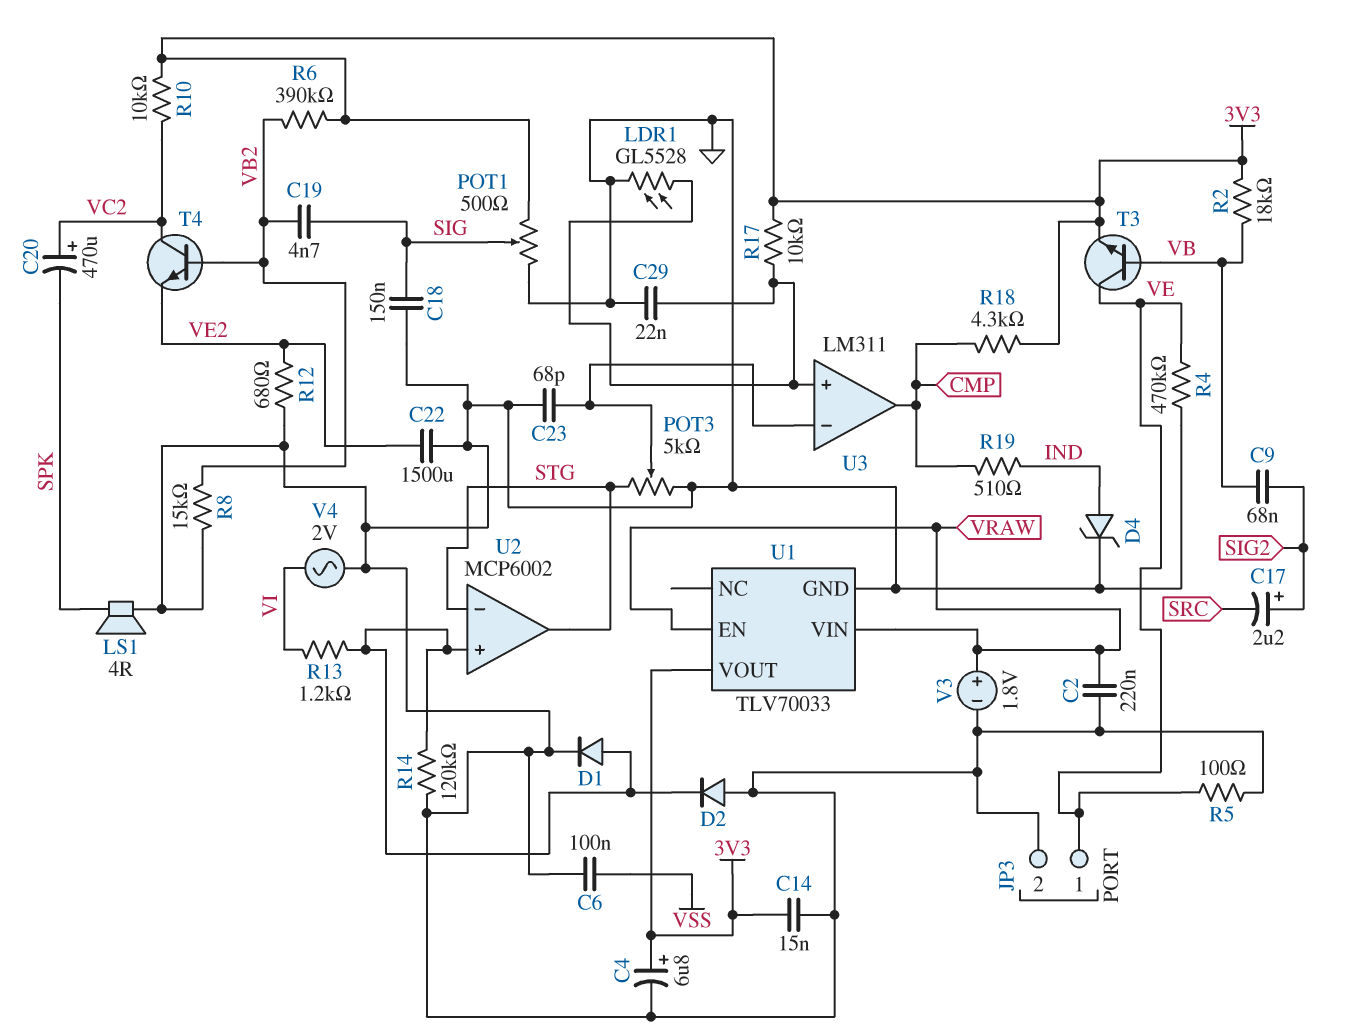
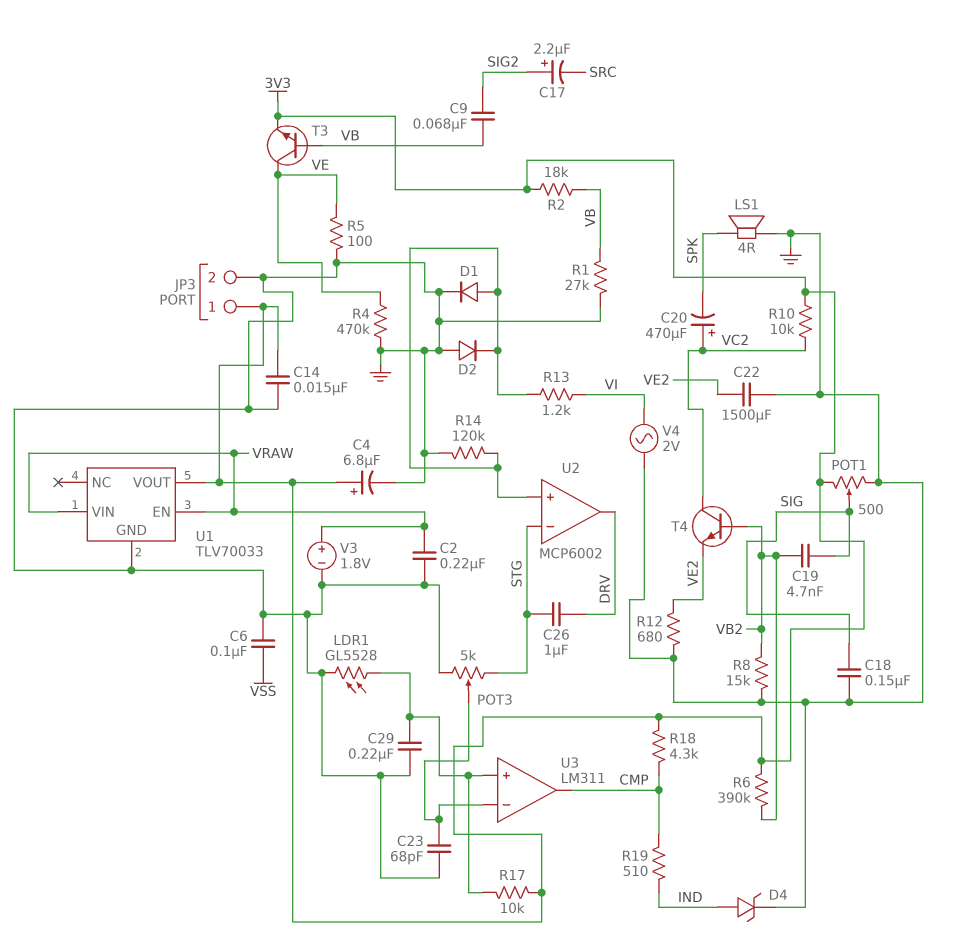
C26: none -> 1uF (DRV, STG)
C29: 22nF (GND, U3/in+) -> 220nF (GND, U3/in+)
JP3 pin 1: VE -> 3V3
R1: none -> 27k (GND, VB)
U2 pin out: STG -> DRV

